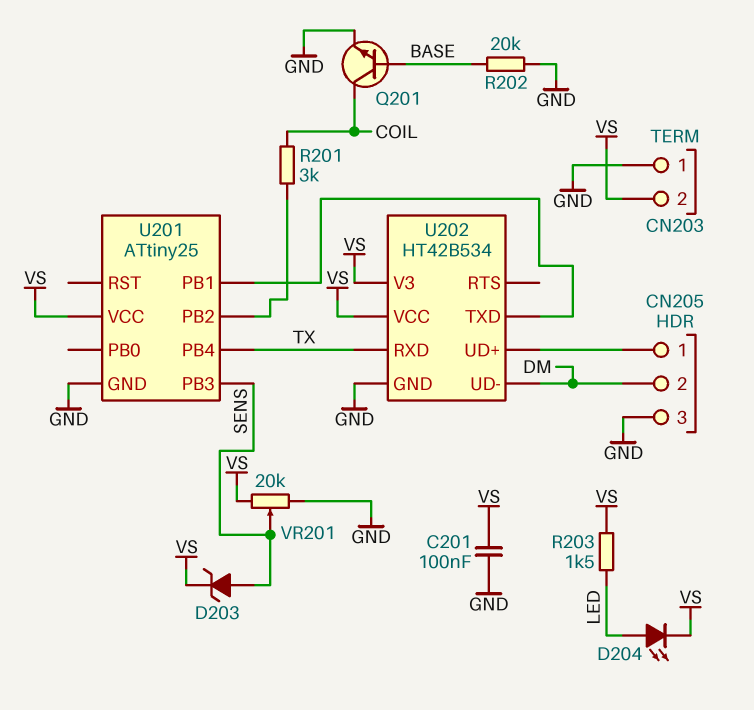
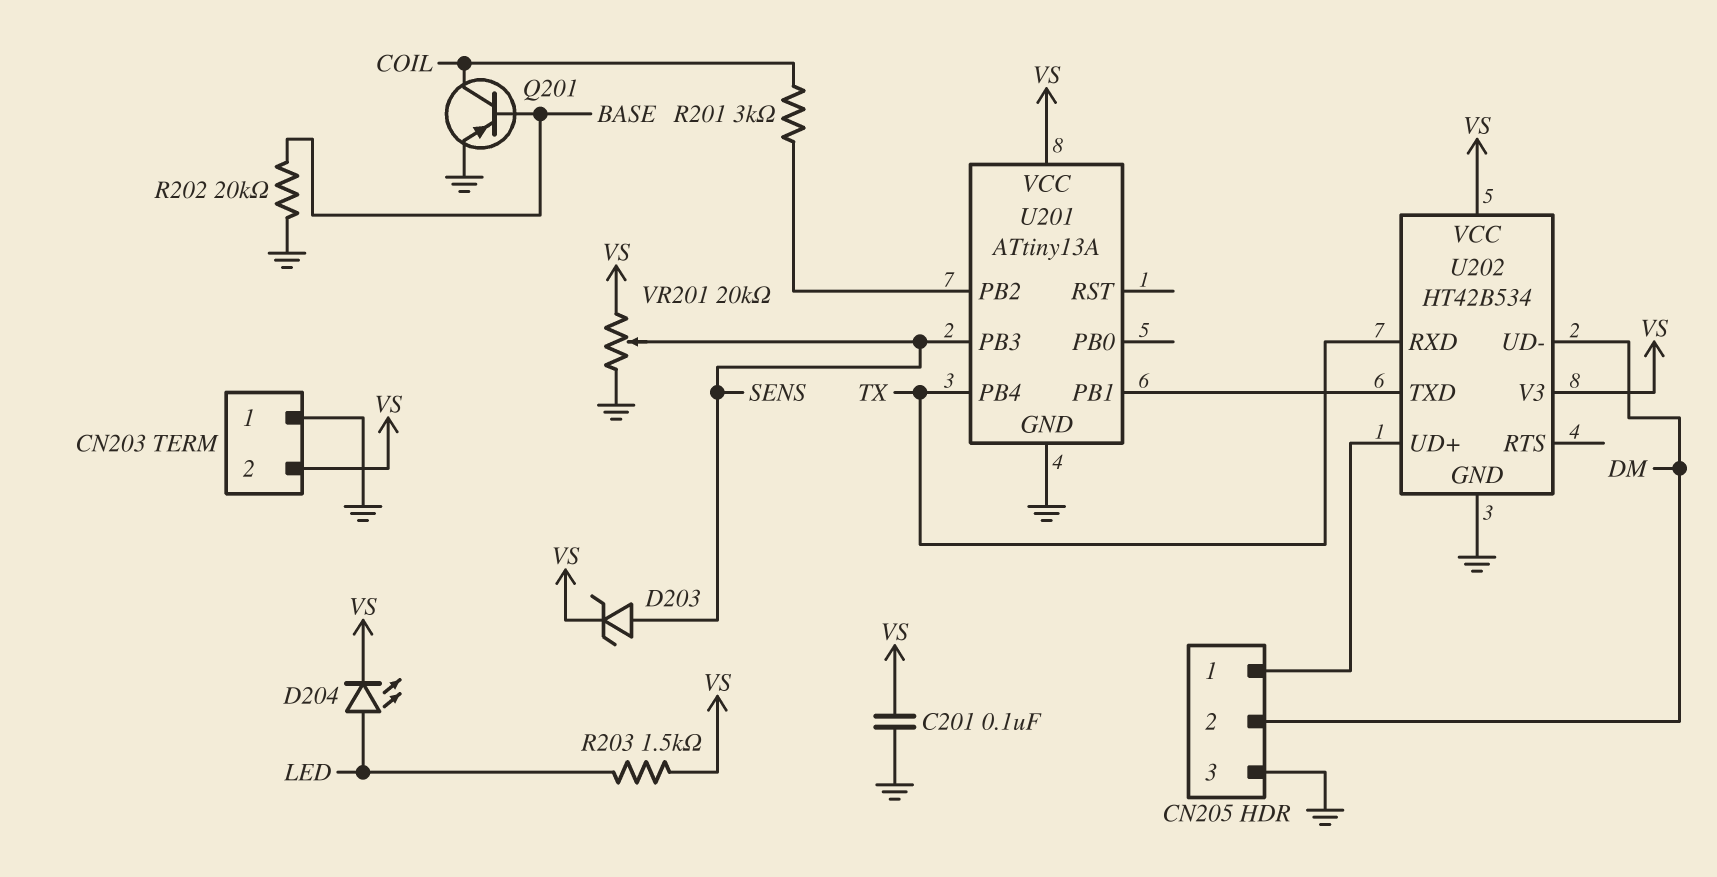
Q201: NPN (B BASE, C COIL, E GND) -> PNP (B BASE, C COIL, E GND)
U201: ATtiny25 -> ATtiny13A

